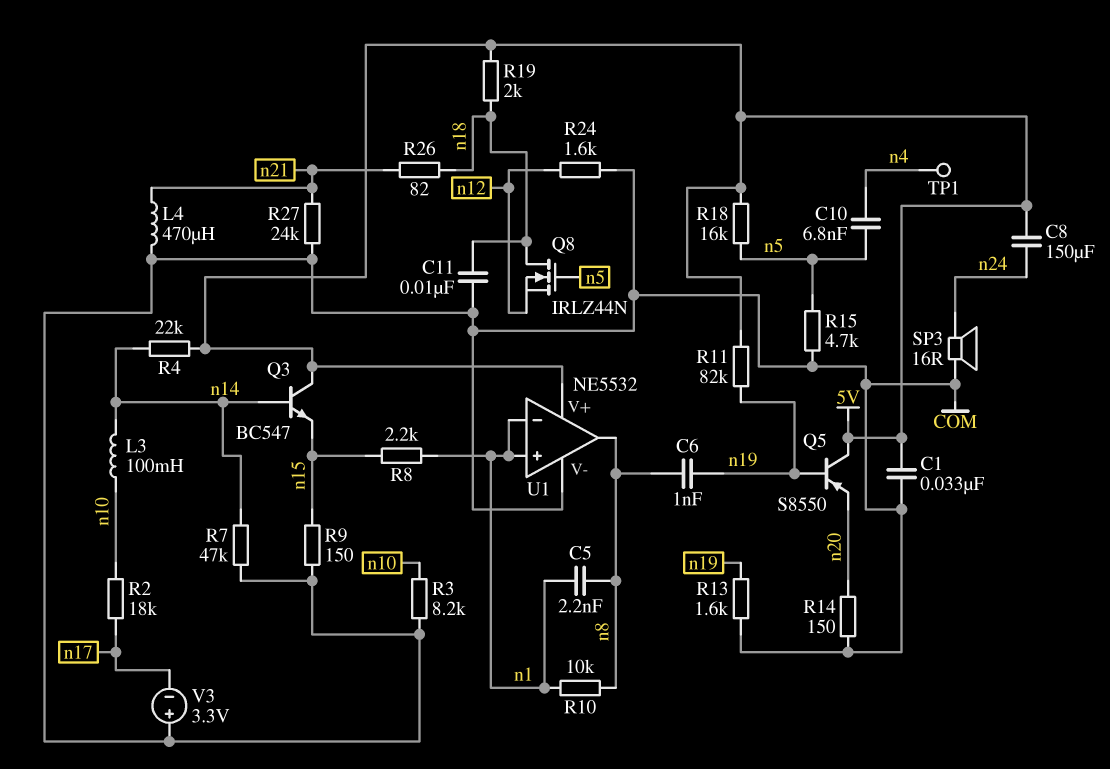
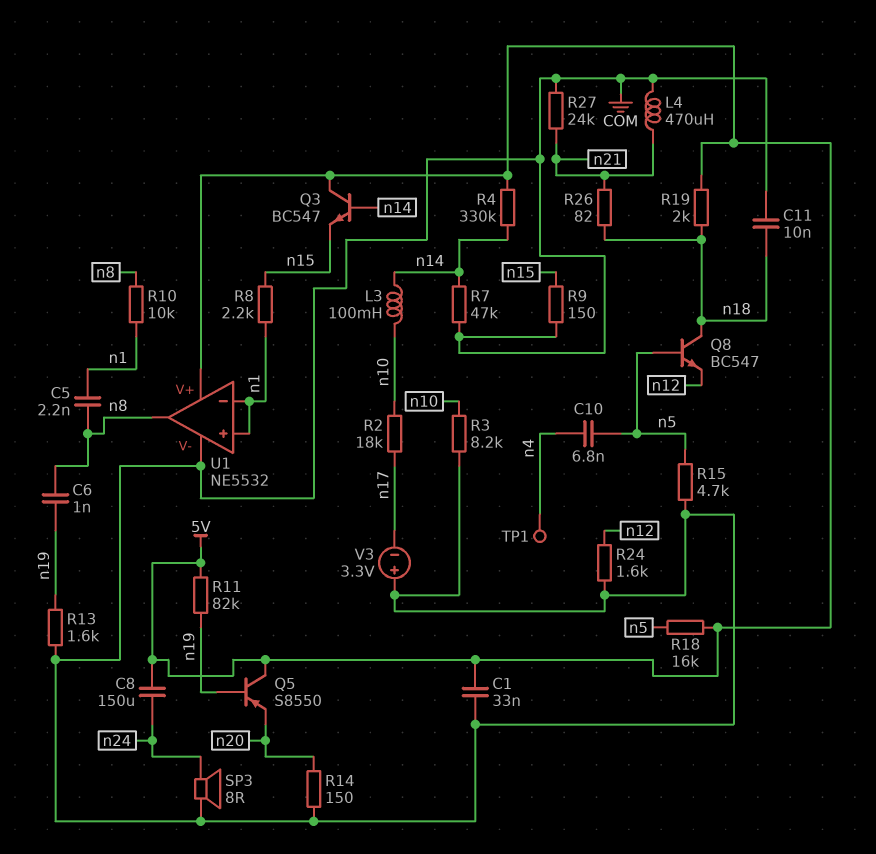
Q8: NMOS IRLZ44N (G n5, D n18, S n12) -> NPN BC547 (B n5, C n18, E n12)
R4: 22k (5V, n14) -> 330k (5V, n14)
SP3: speaker 16R (COM, n24) -> speaker 8R (COM, n24)

